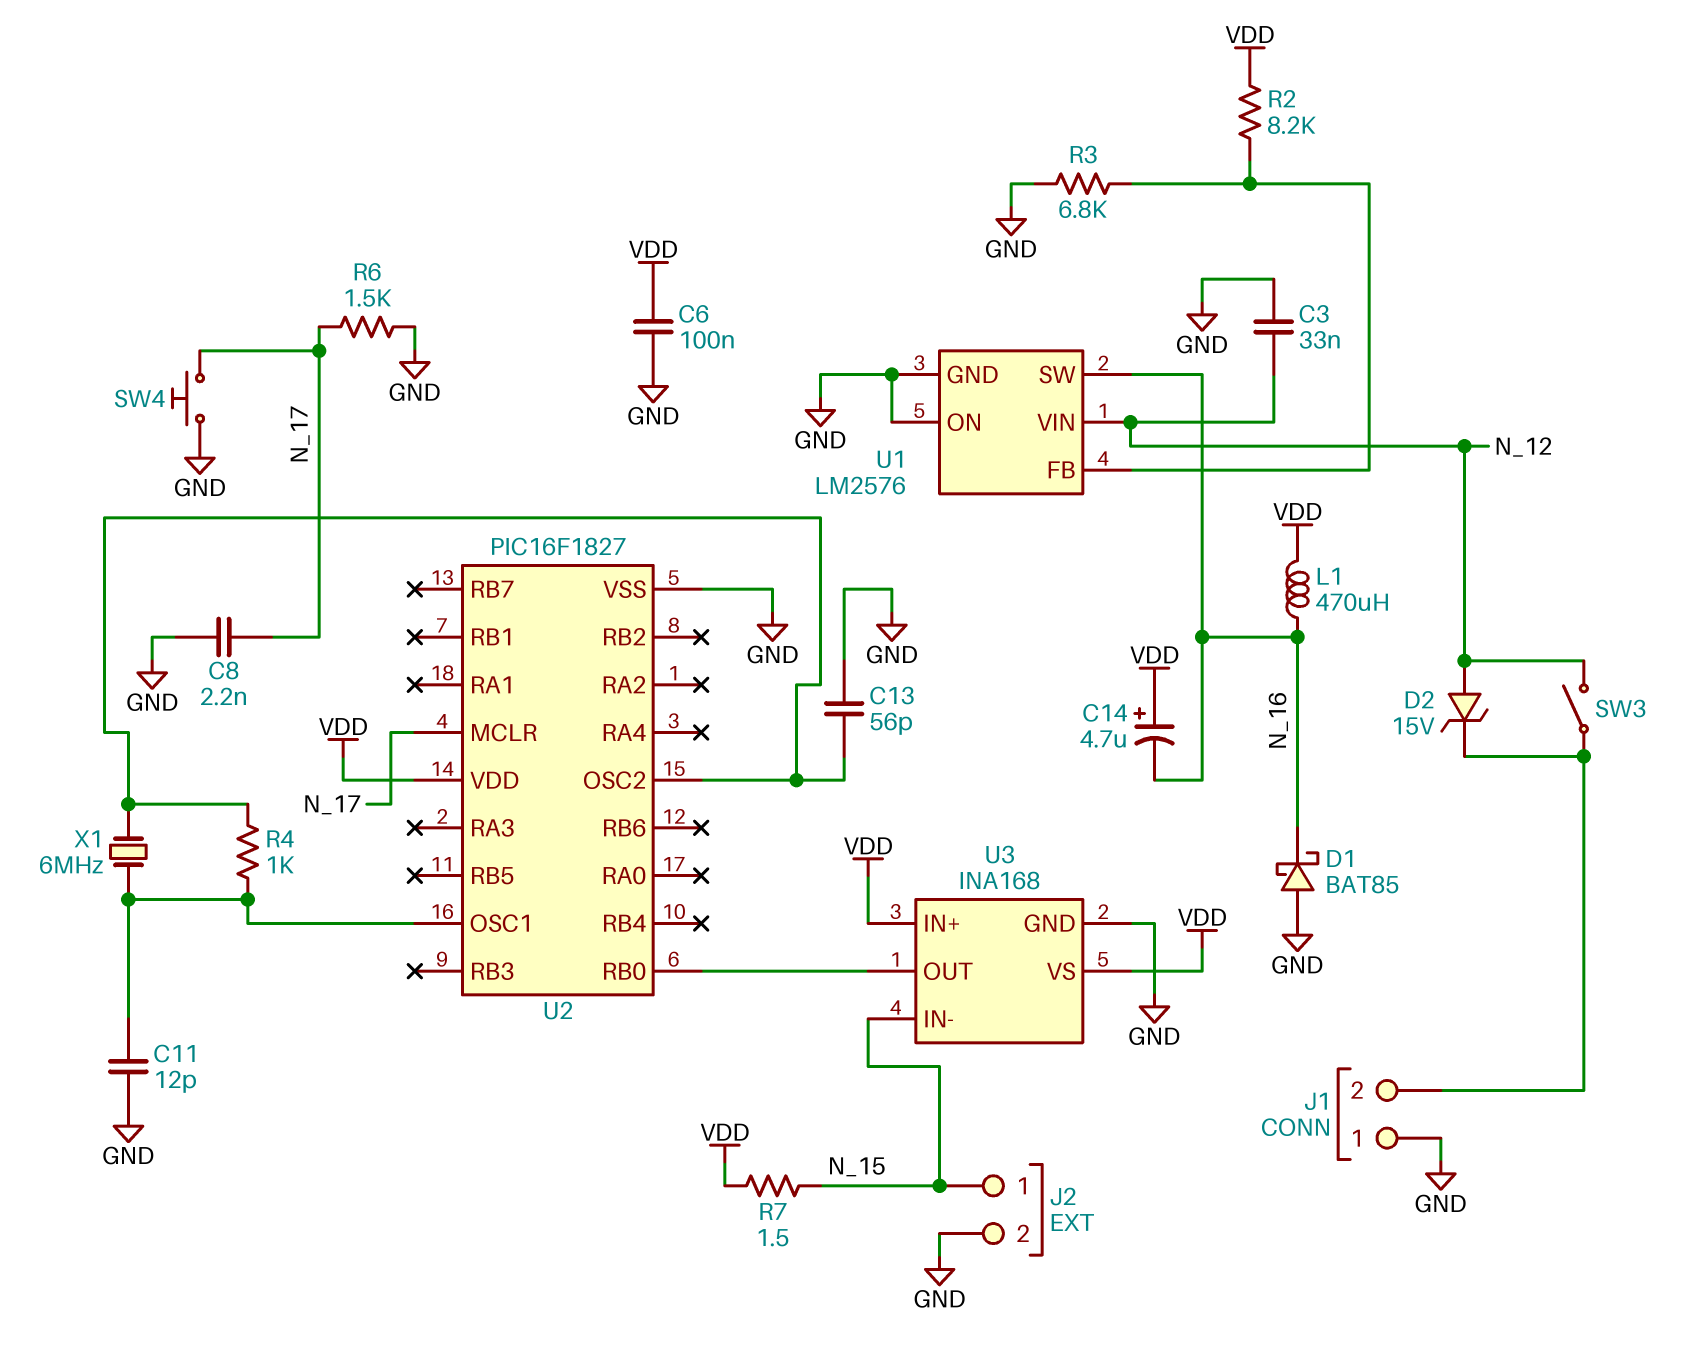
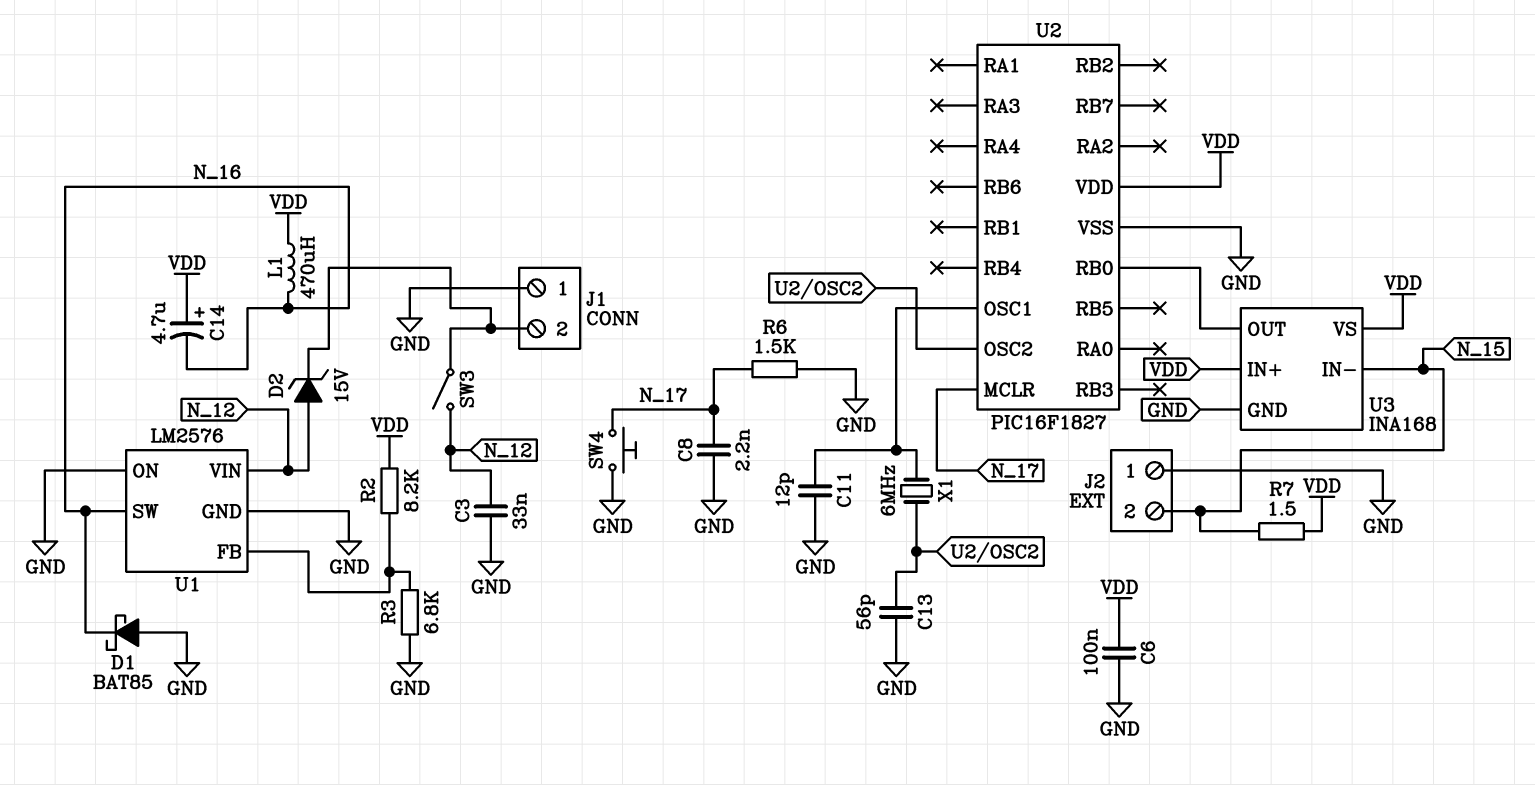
J2 pin 1: N_15 -> GND
J2 pin 2: GND -> N_15
R4: 1k (U2/OSC1, U2/OSC2) -> none

